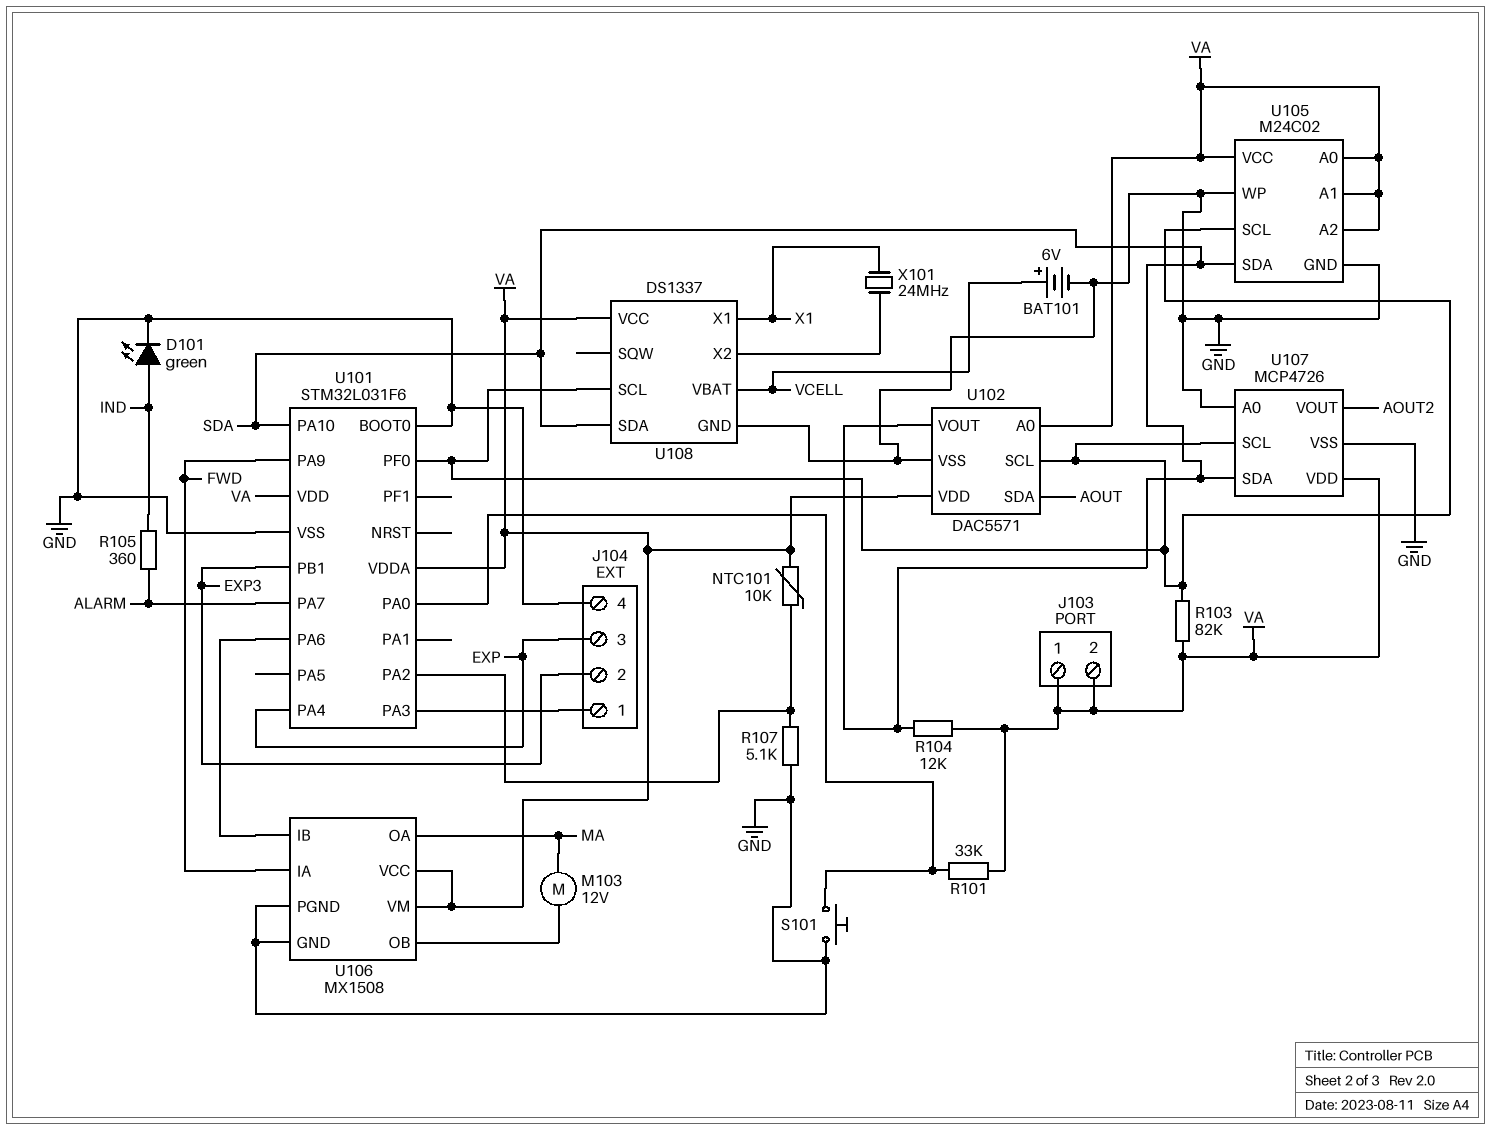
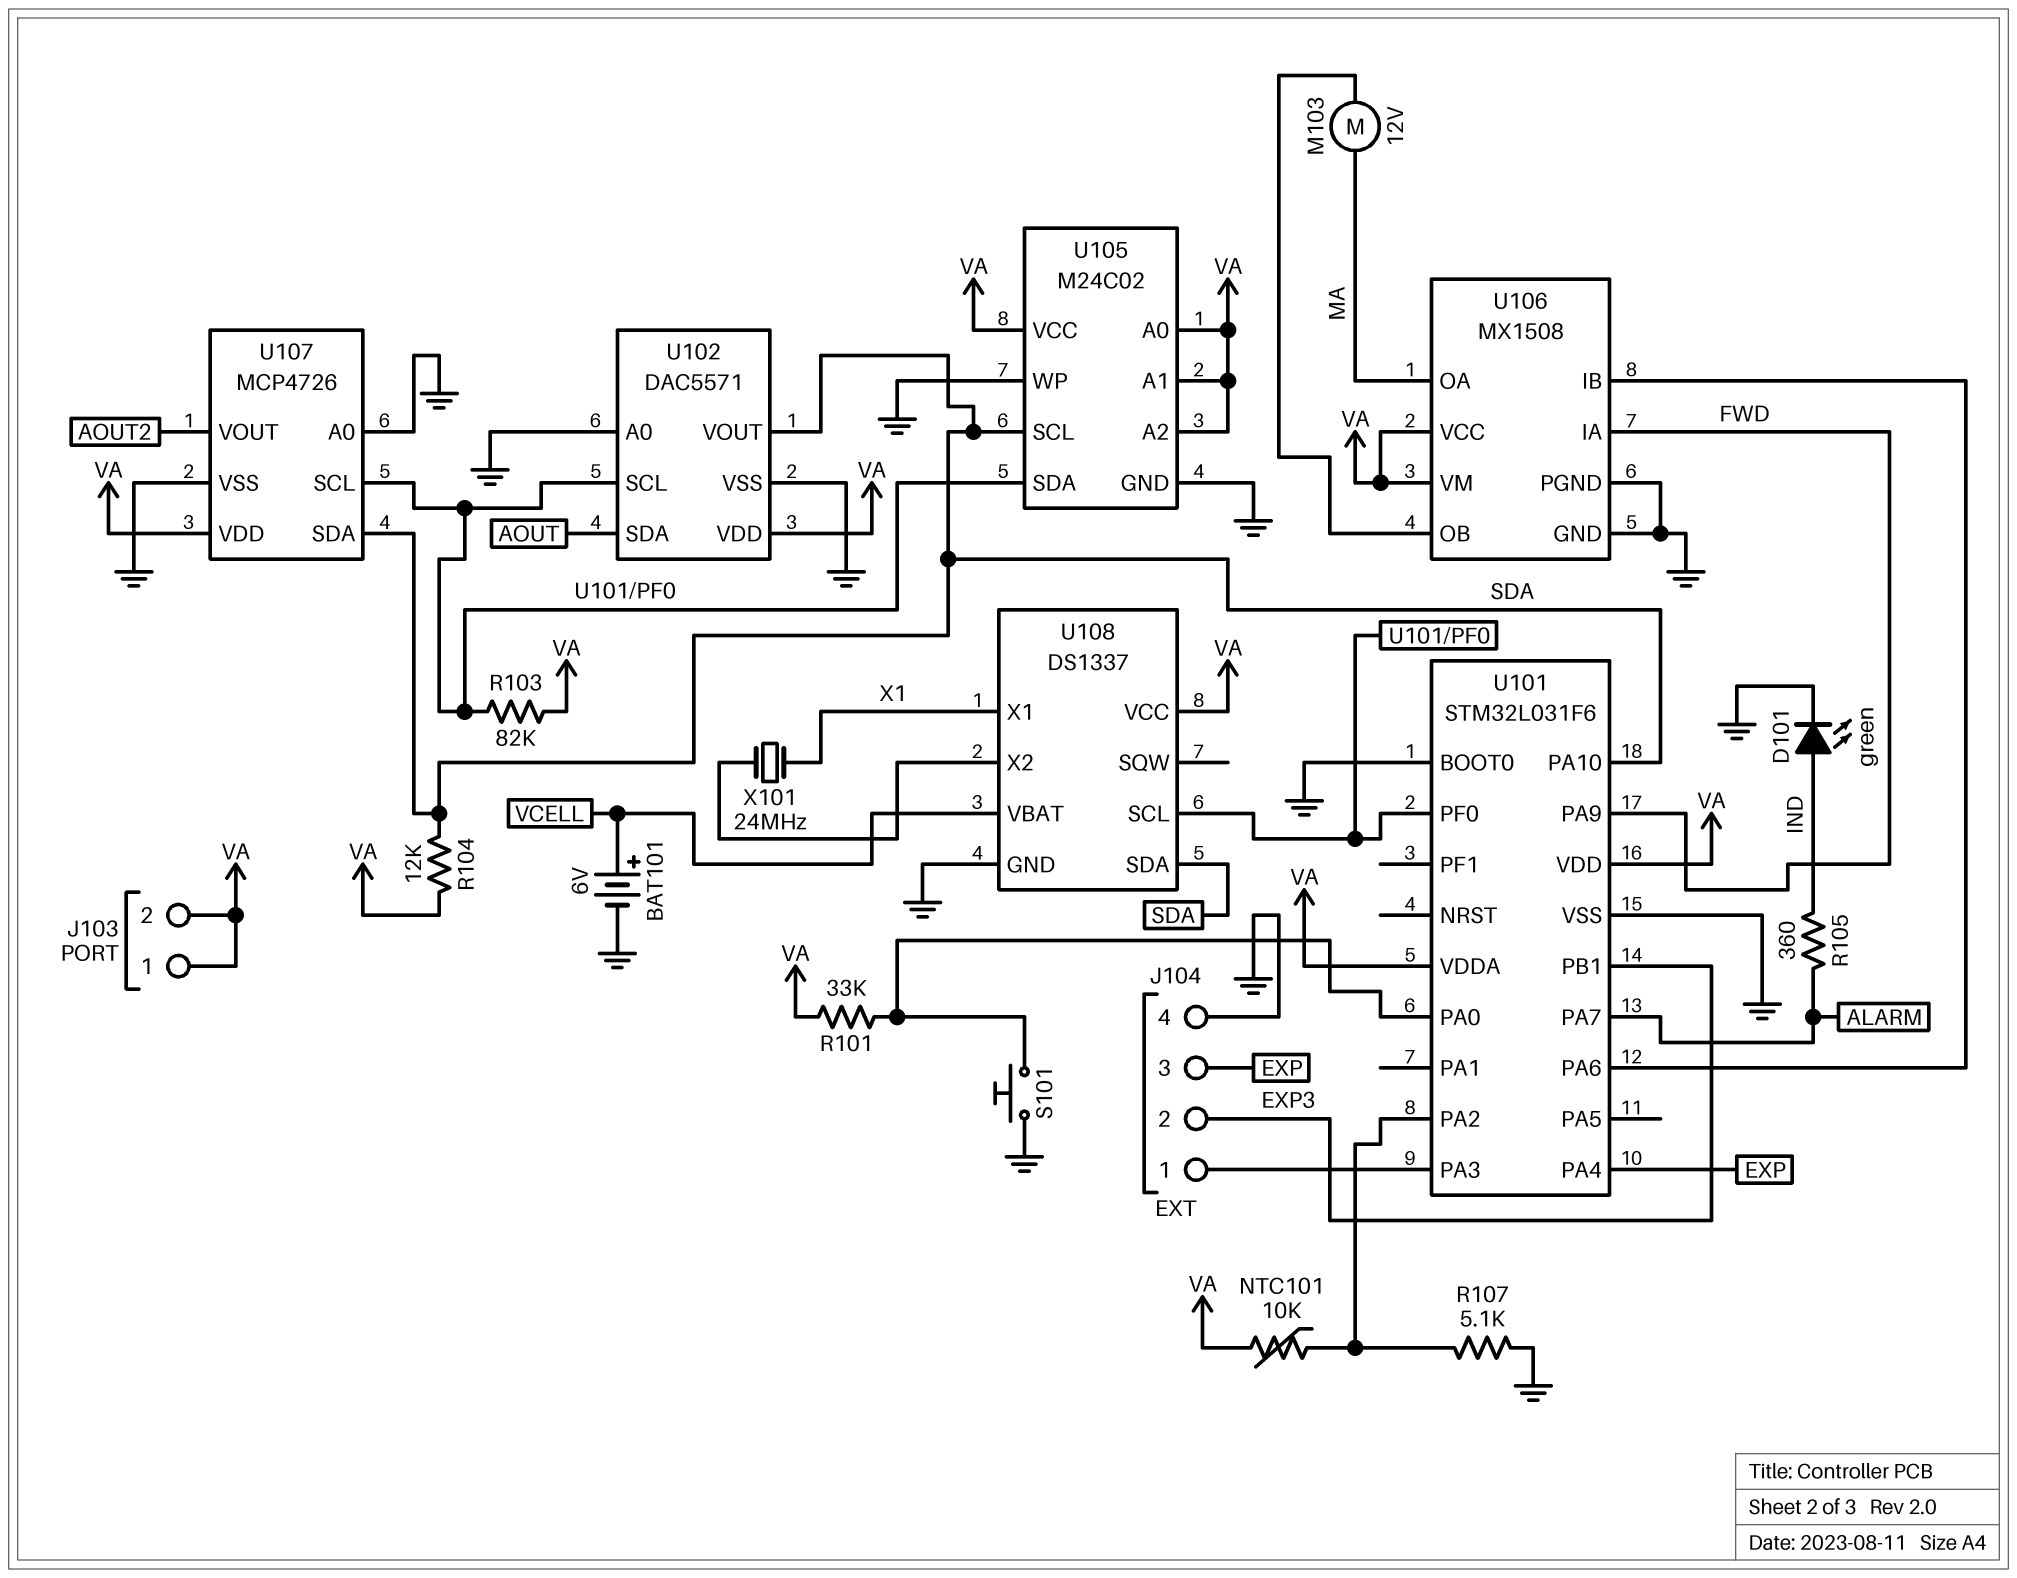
U102 pin A0: VA -> GND
U105 pin SCL: U101/PF0 -> SDA
U105 pin SDA: SDA -> U101/PF0

